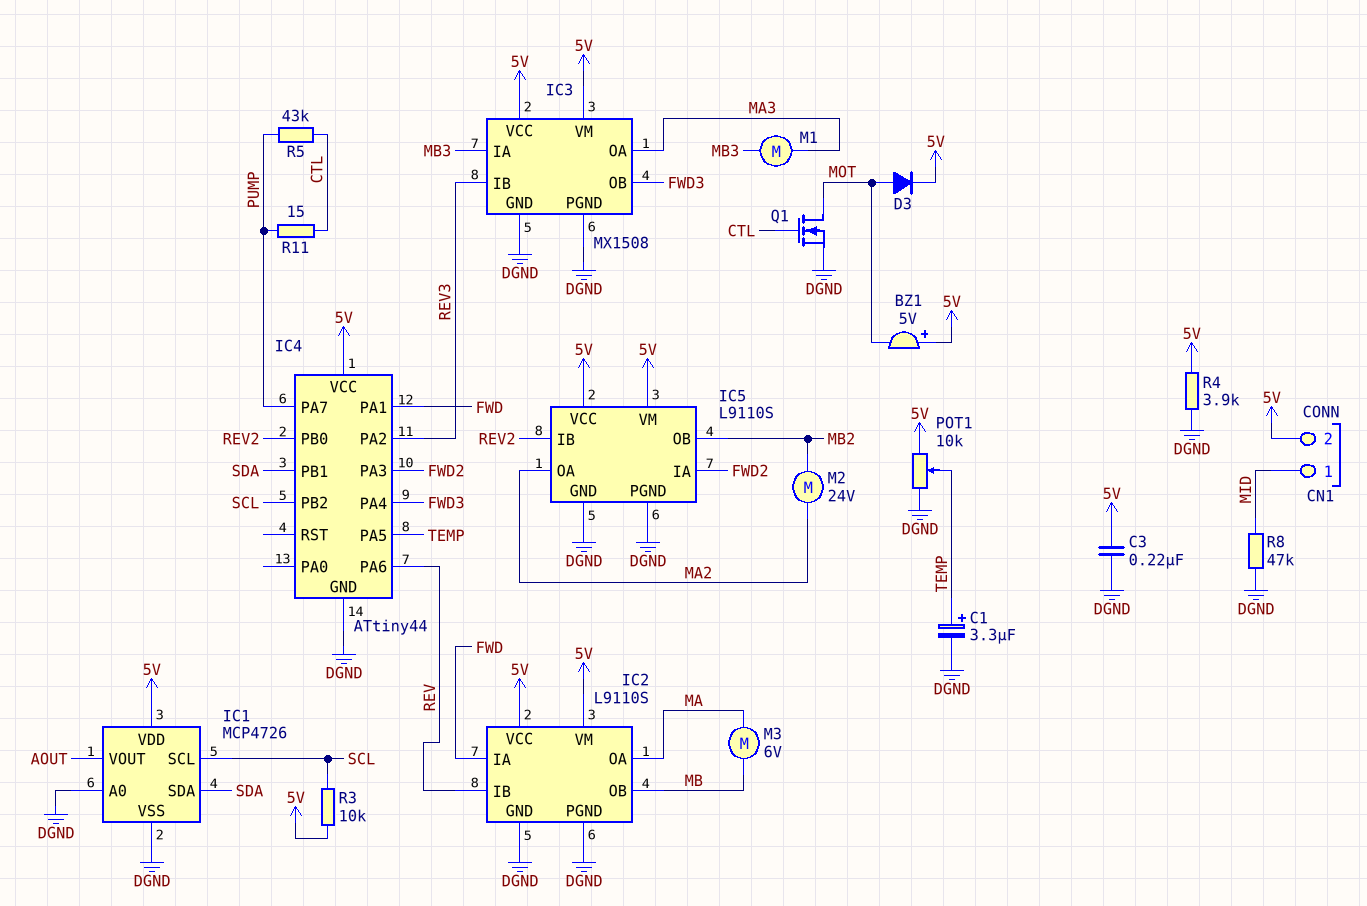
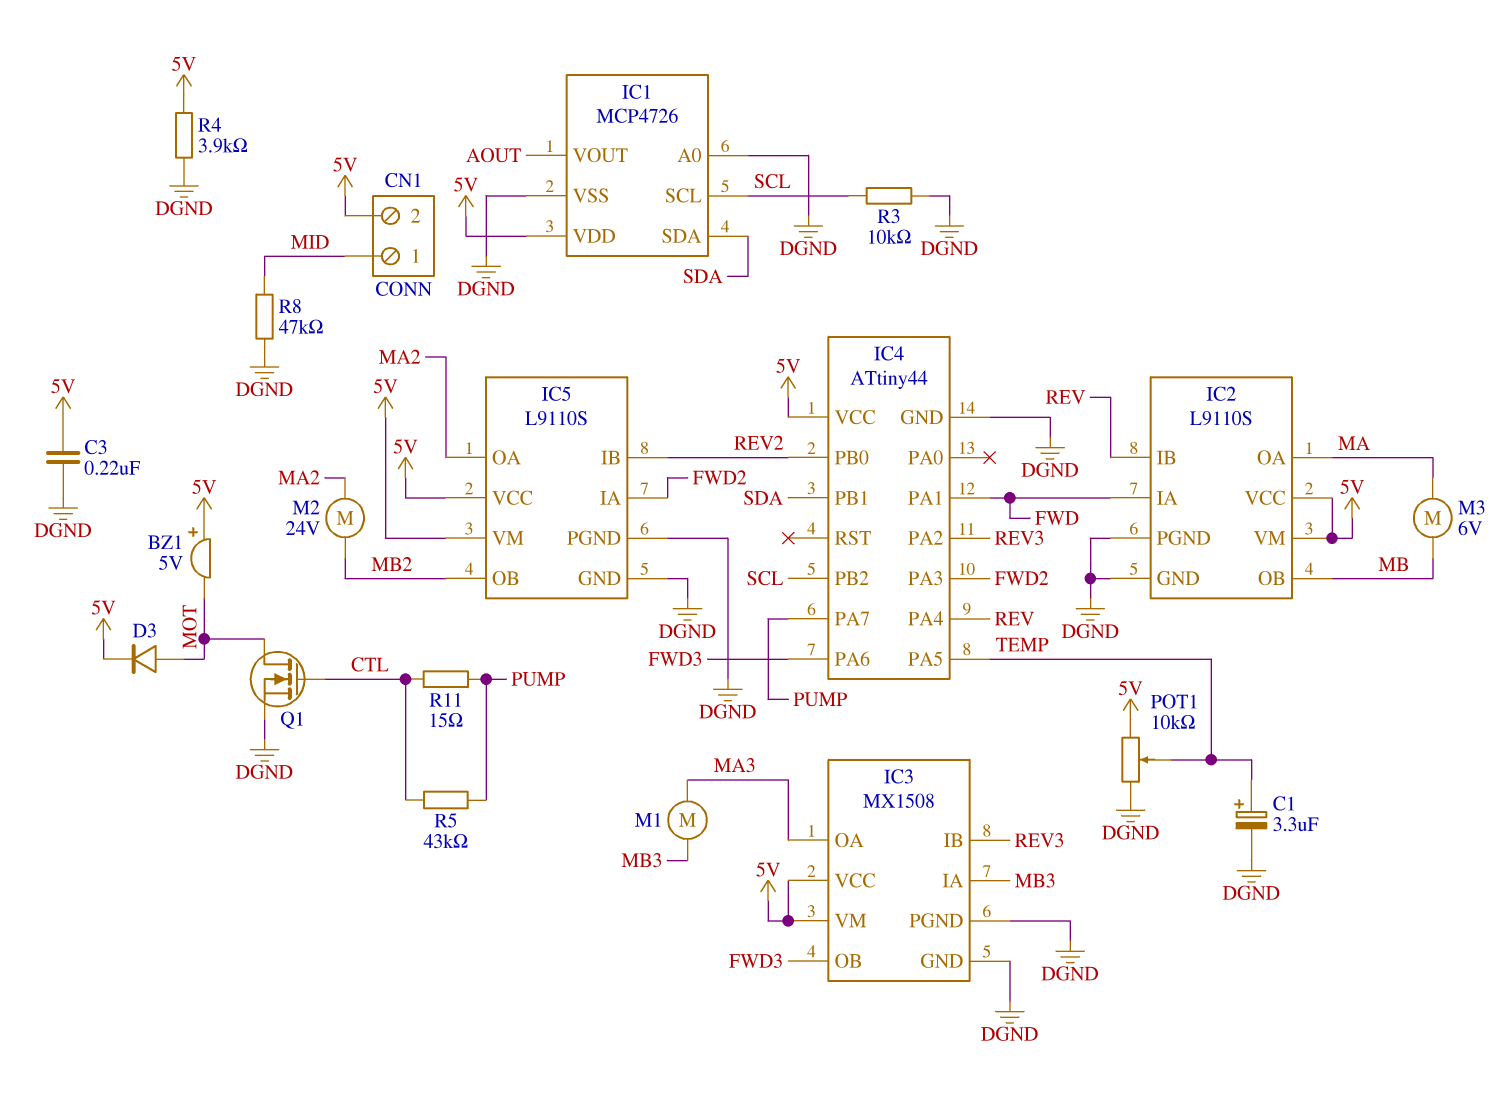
IC4 pin PA4: FWD3 -> REV
IC4 pin PA6: REV -> FWD3
R3: 10k (5V, SCL) -> 10k (DGND, SCL)

